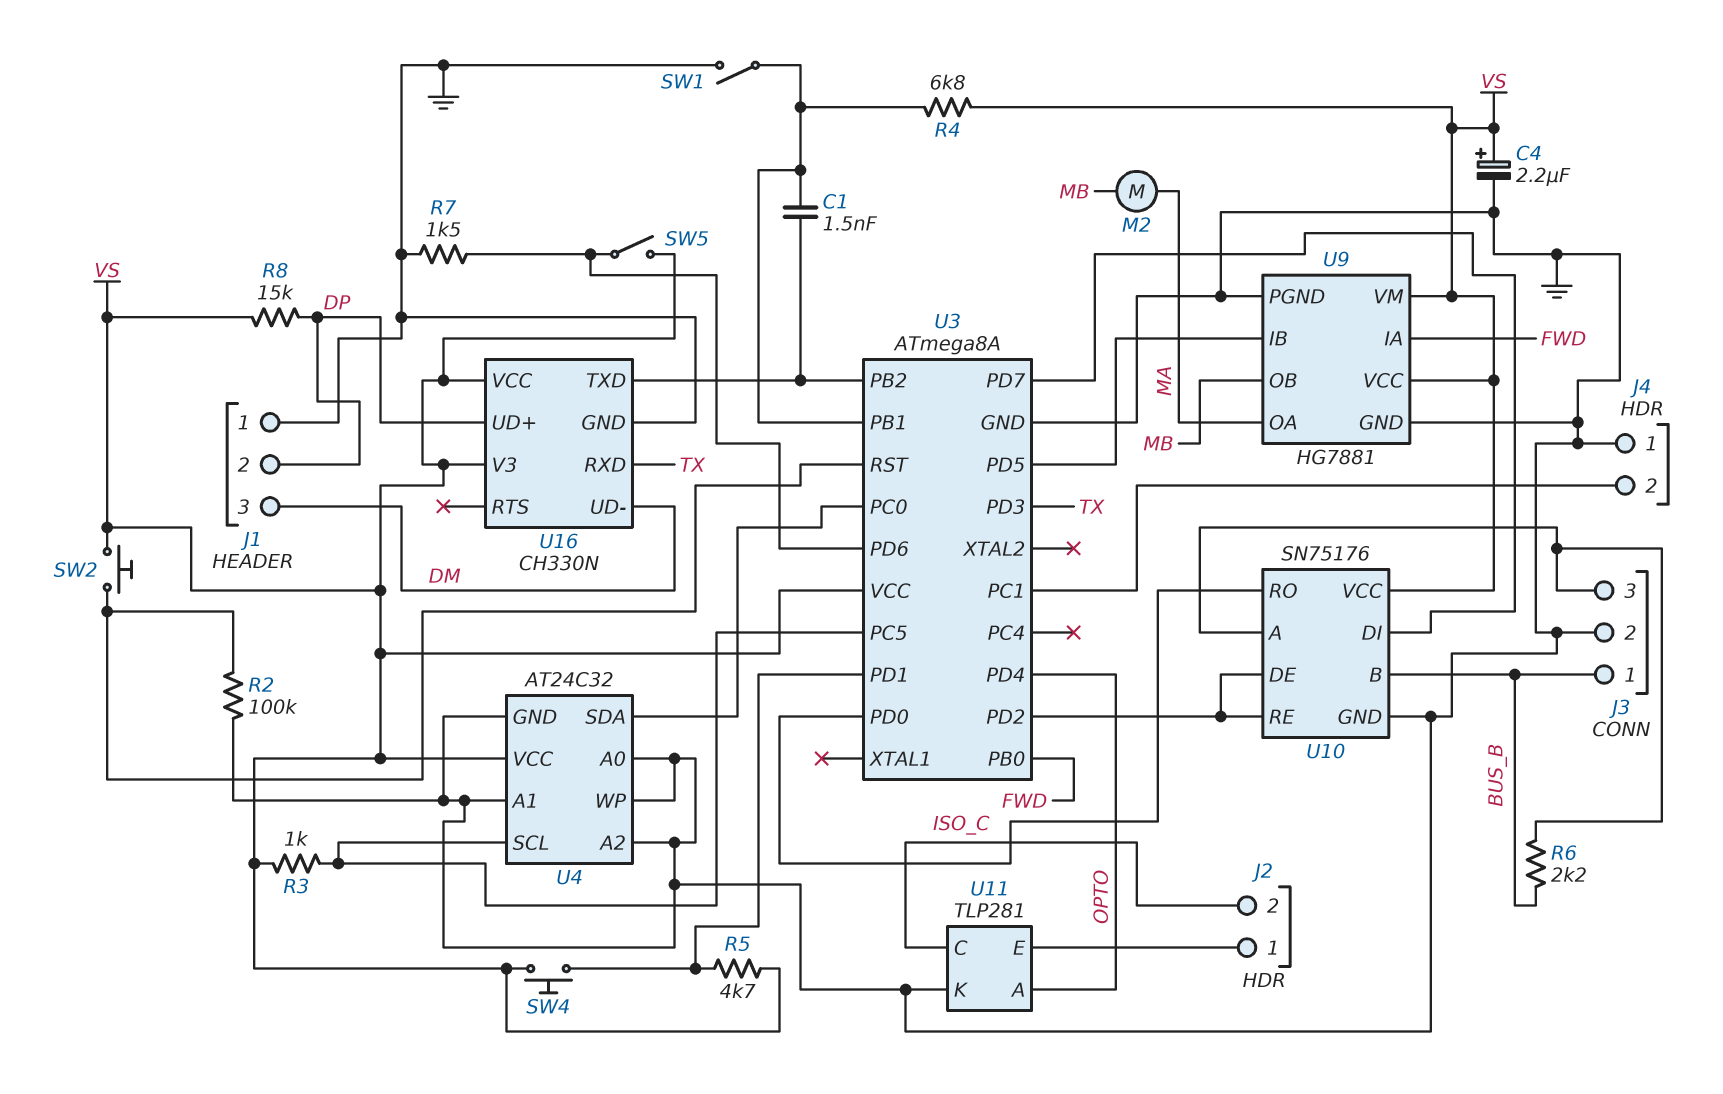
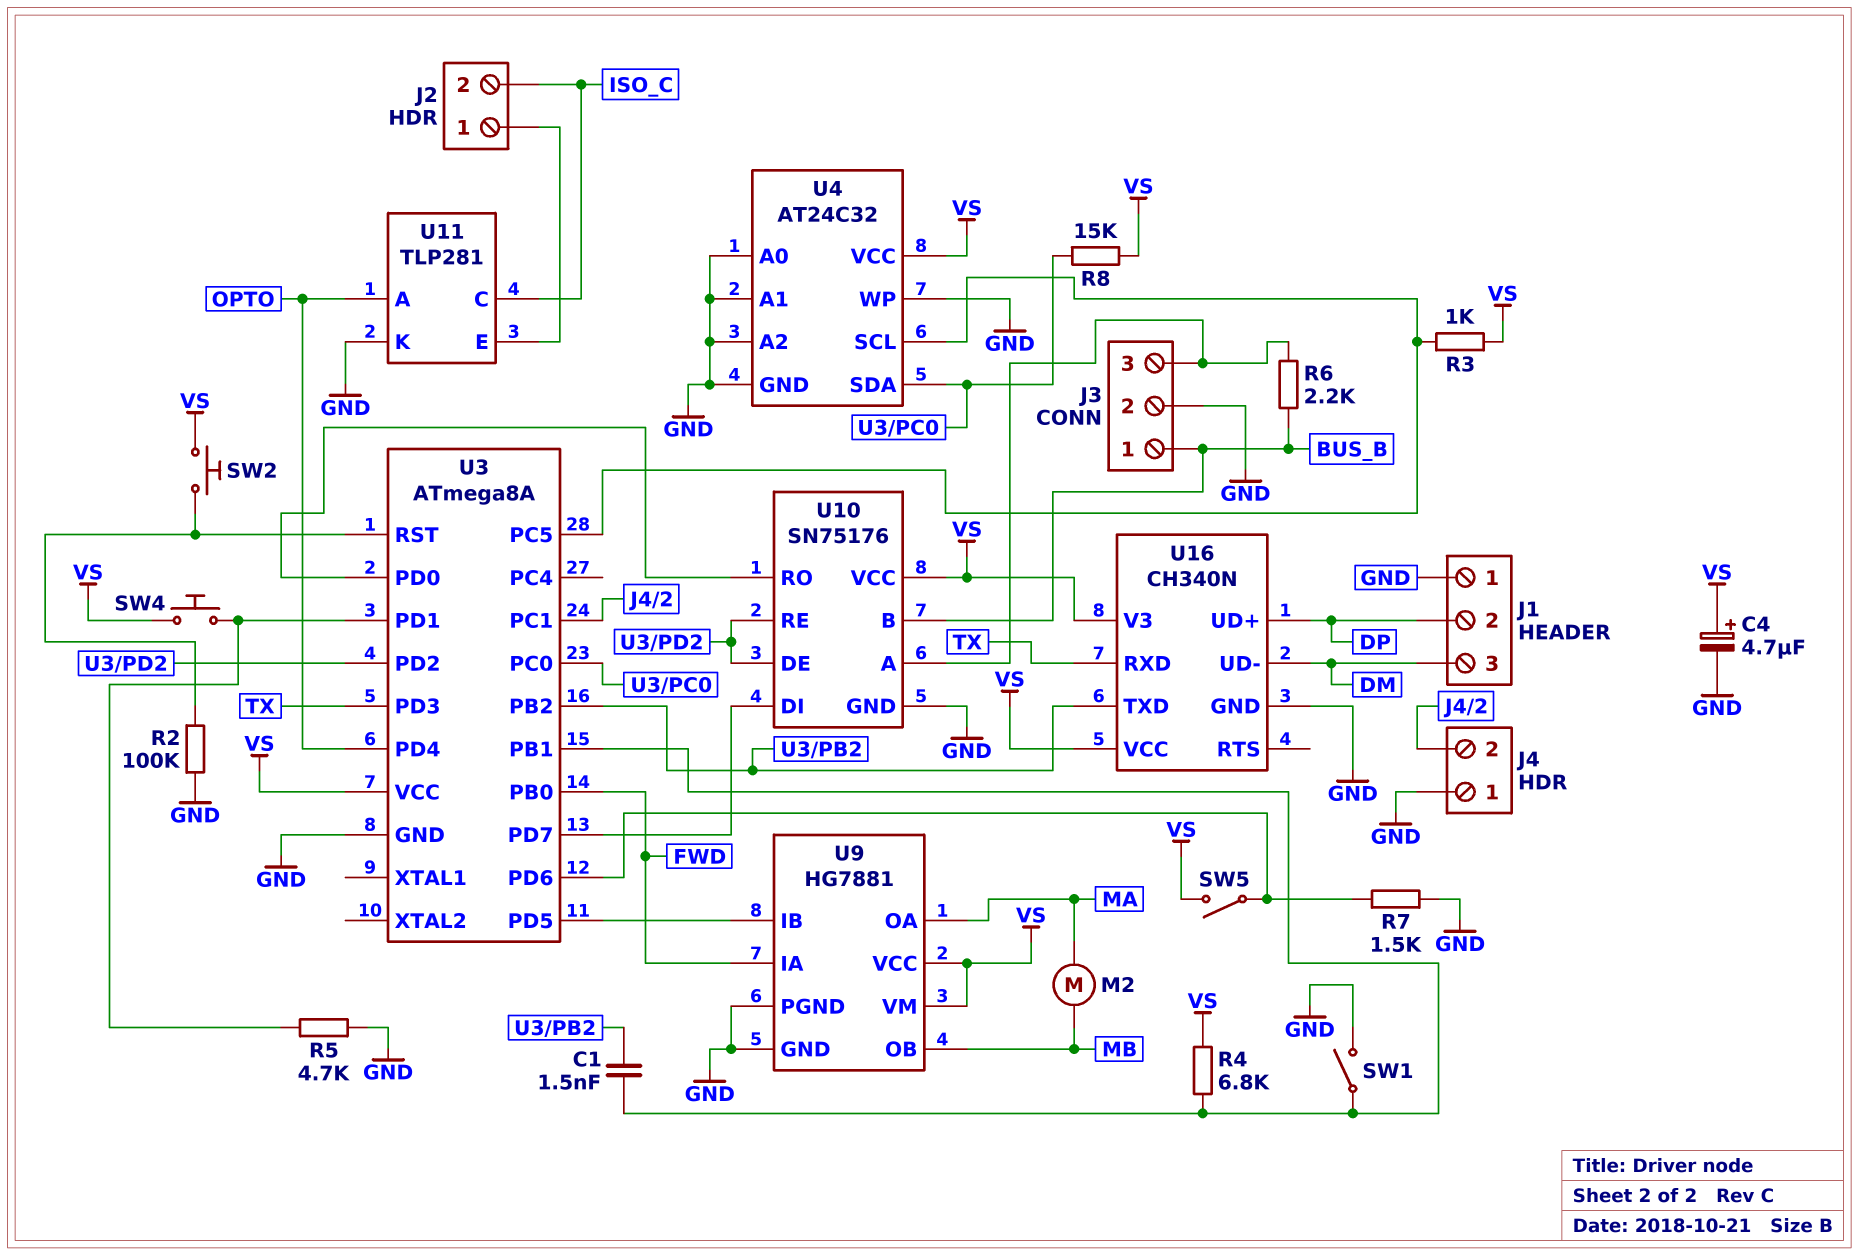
C4: 2.2uF (plus VS, minus GND) -> 4.7uF (plus VS, minus GND)
R5: 4.7k (U3/PD1, VS) -> 4.7k (GND, U3/PD1)
R8: 15k (DP, VS) -> 15k (U3/PC0, VS)
U16: CH330N -> CH340N

